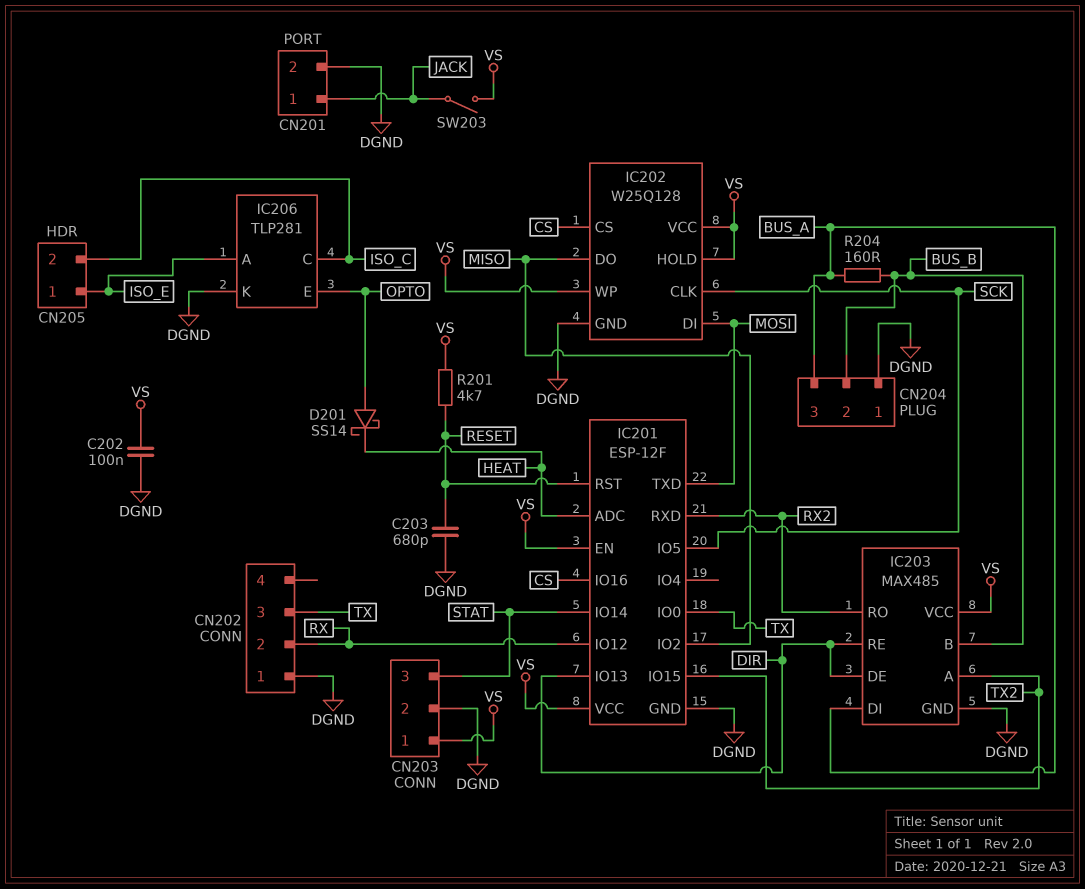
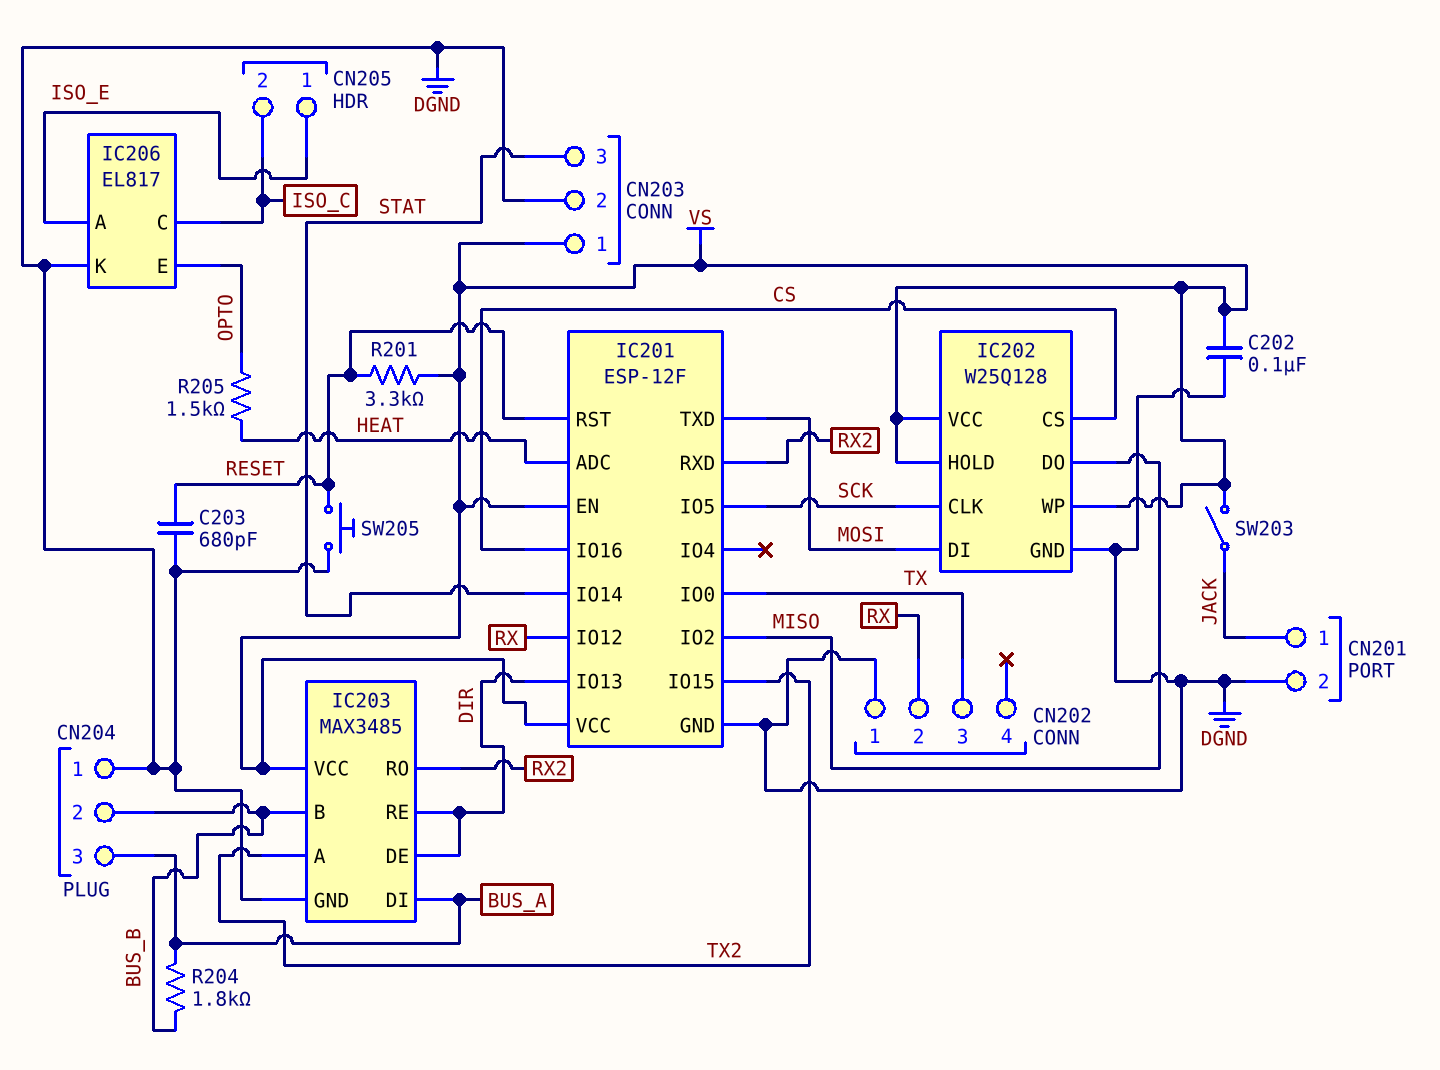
D201: schottky SS14 (A OPTO, K HEAT) -> none
IC203: MAX485 -> MAX3485
IC206: TLP281 -> EL817
R201: 4.7k (RESET, VS) -> 3.3k (RESET, VS)
R204: 160 (BUS_A, BUS_B) -> 1.8k (BUS_A, BUS_B)
R205: none -> 1.5k (HEAT, OPTO)
SW205: none -> button (DGND, RESET)

